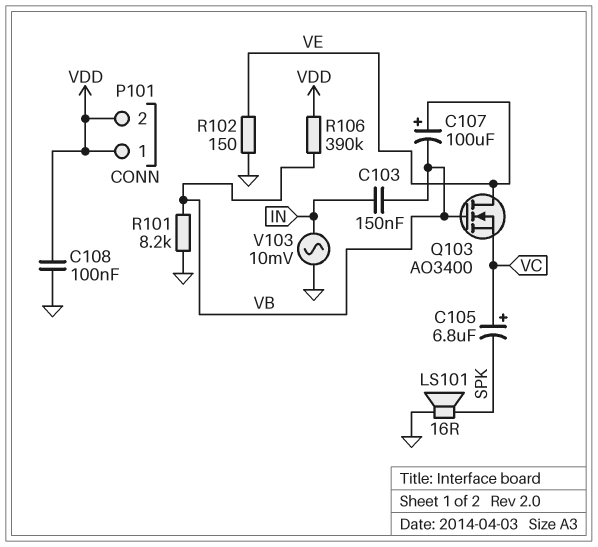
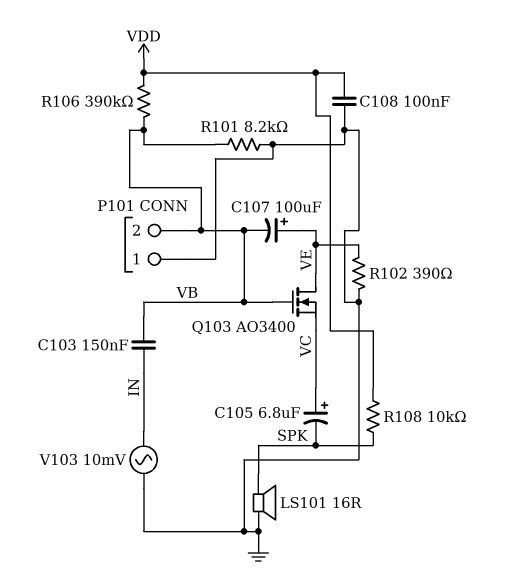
P101 pin 1: VDD -> GND
P101 pin 2: VDD -> VB
R102: 150 (GND, VE) -> 390 (GND, VE)
R108: none -> 10k (SPK, VDD)

